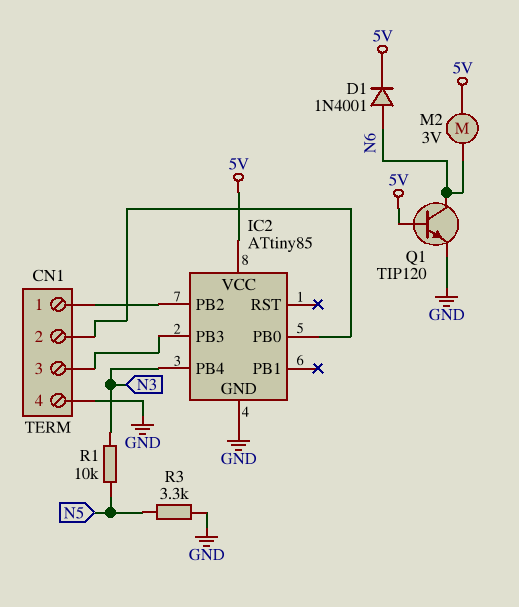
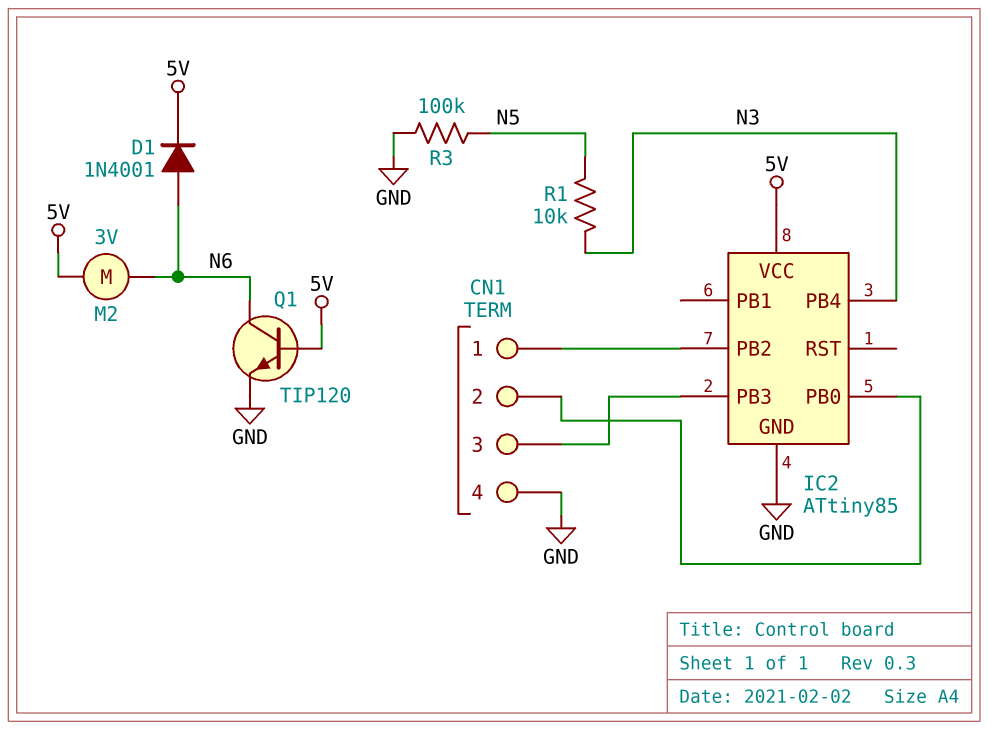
R3: 3.3k (GND, N5) -> 100k (GND, N5)

